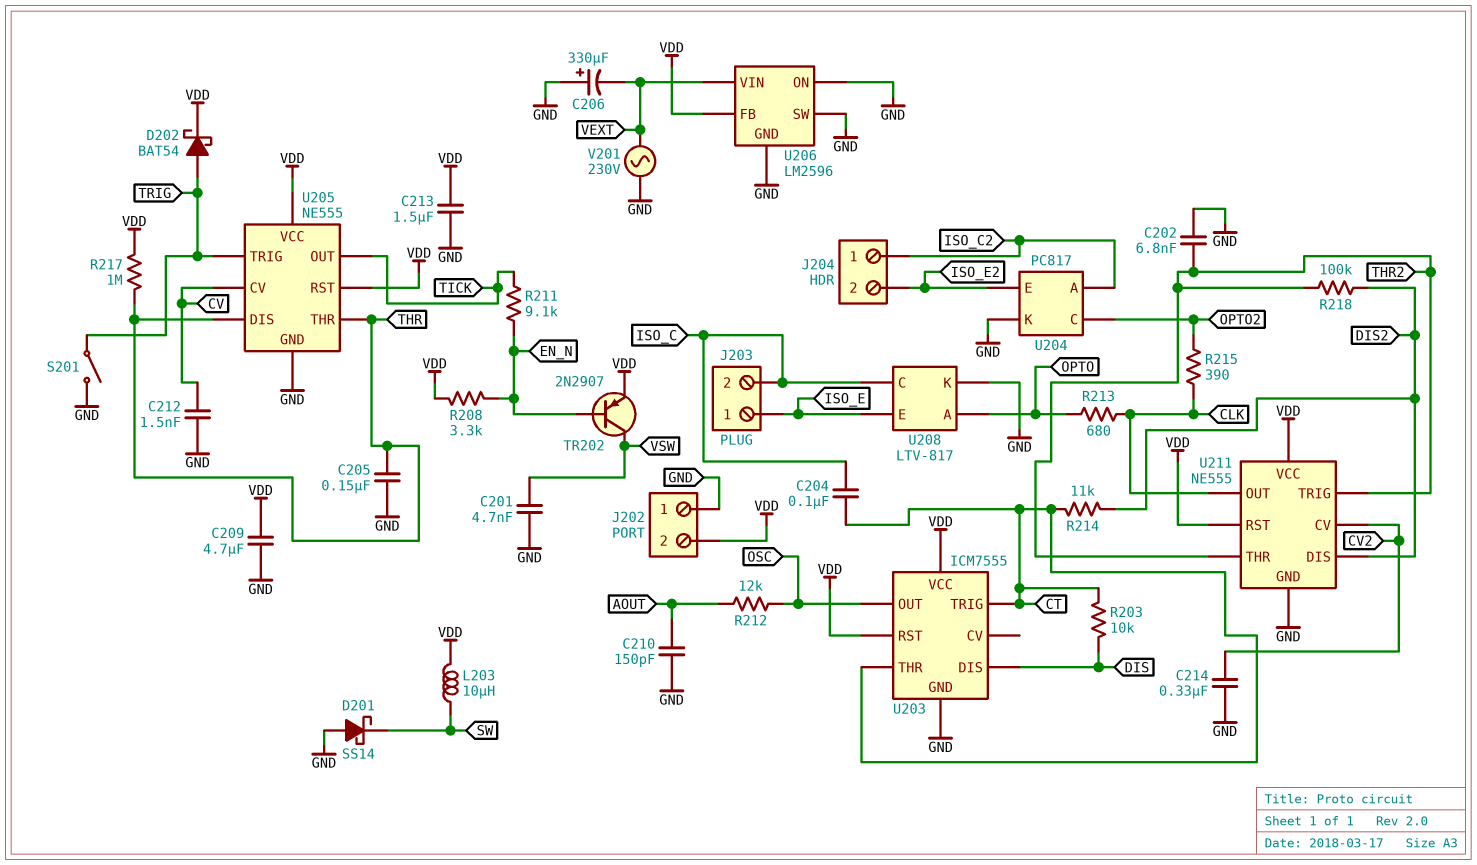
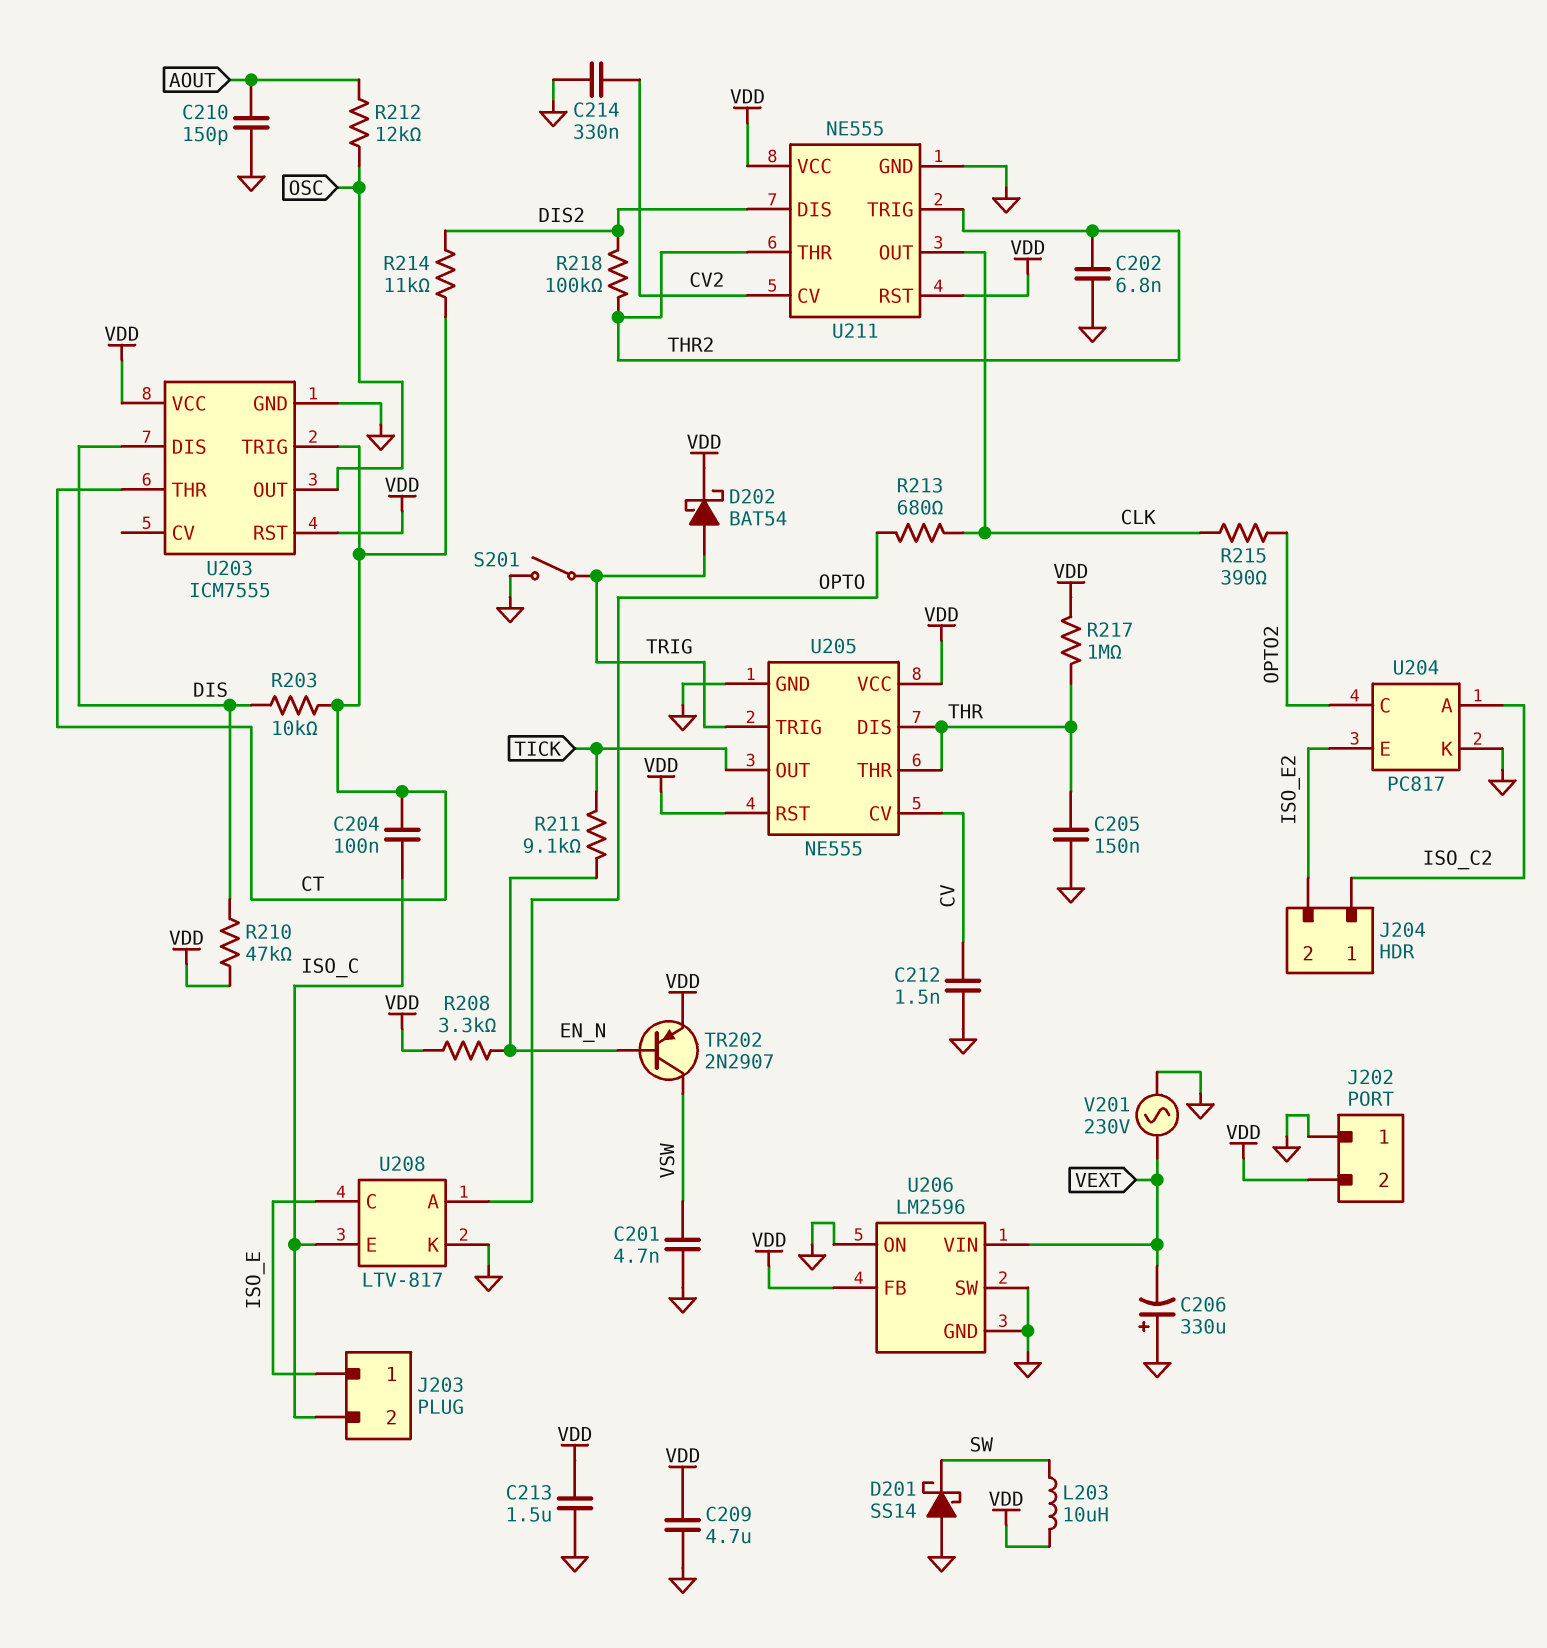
R210: none -> 47k (DIS, VDD)
U208 pin C: ISO_C -> ISO_E
U208 pin E: ISO_E -> ISO_C

